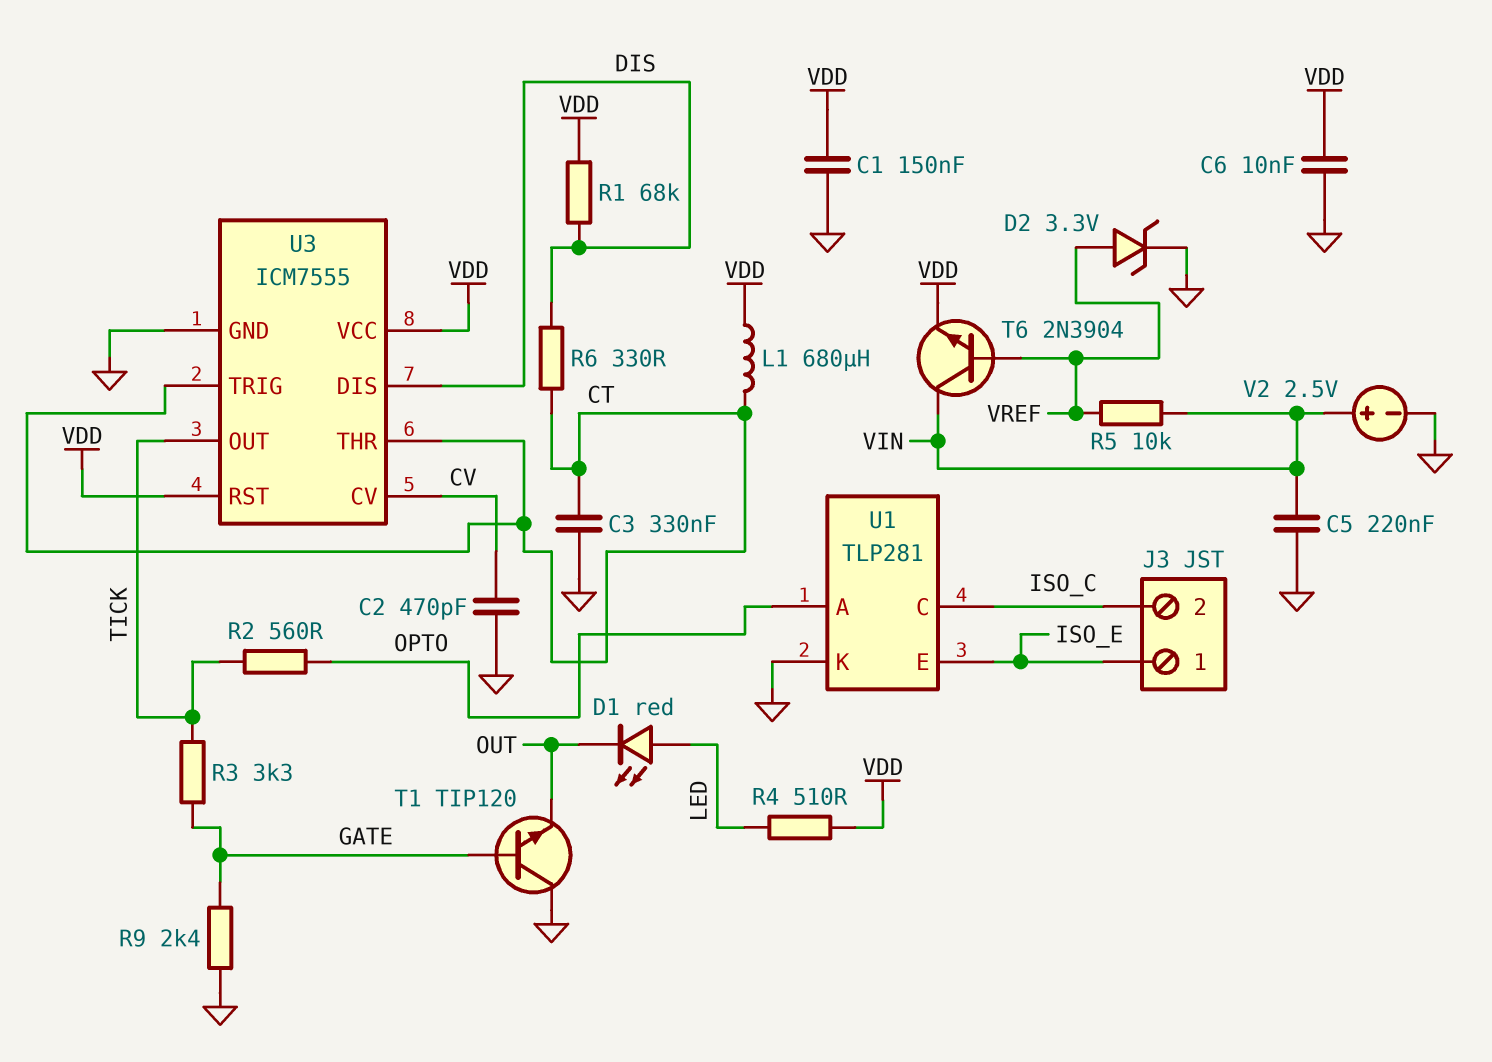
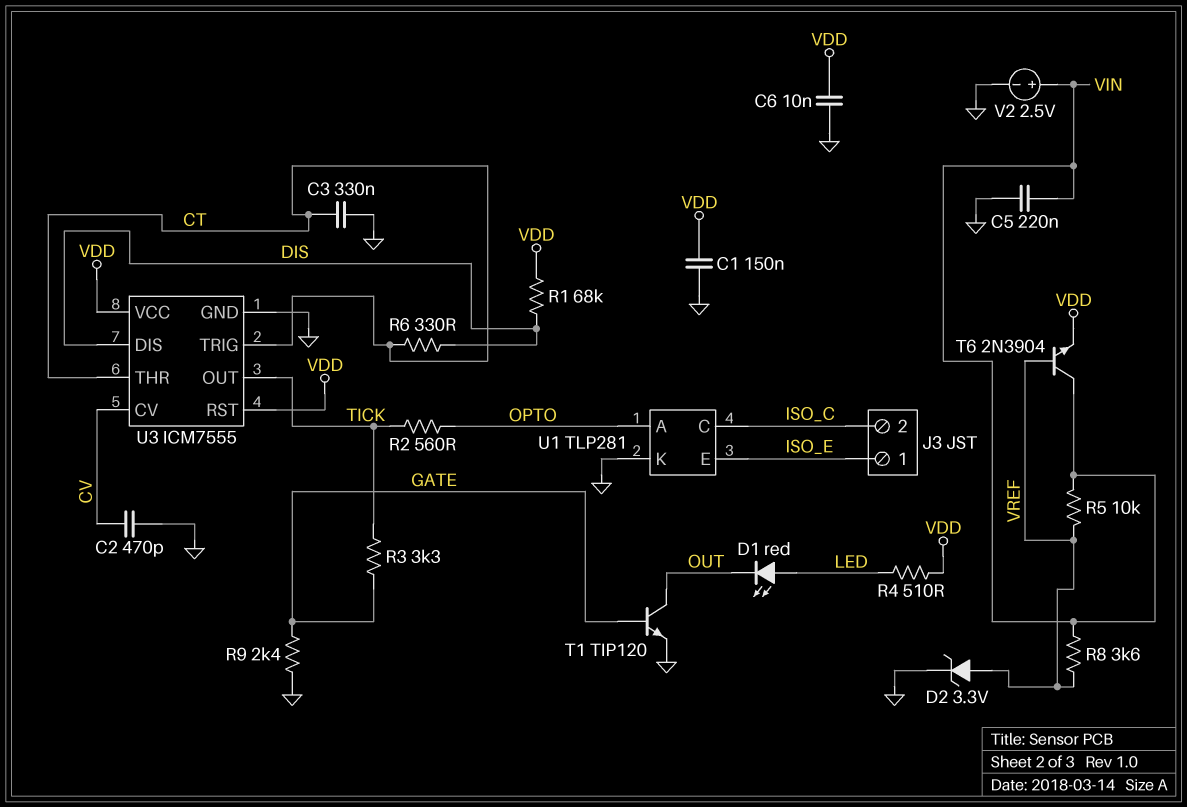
L1: 680uH (CT, VDD) -> none
R8: none -> 3.6k (VIN, VREF)
T1: NPN TIP120 (B GATE, C GND, E OUT) -> NPN TIP120 (B GATE, C OUT, E GND)

